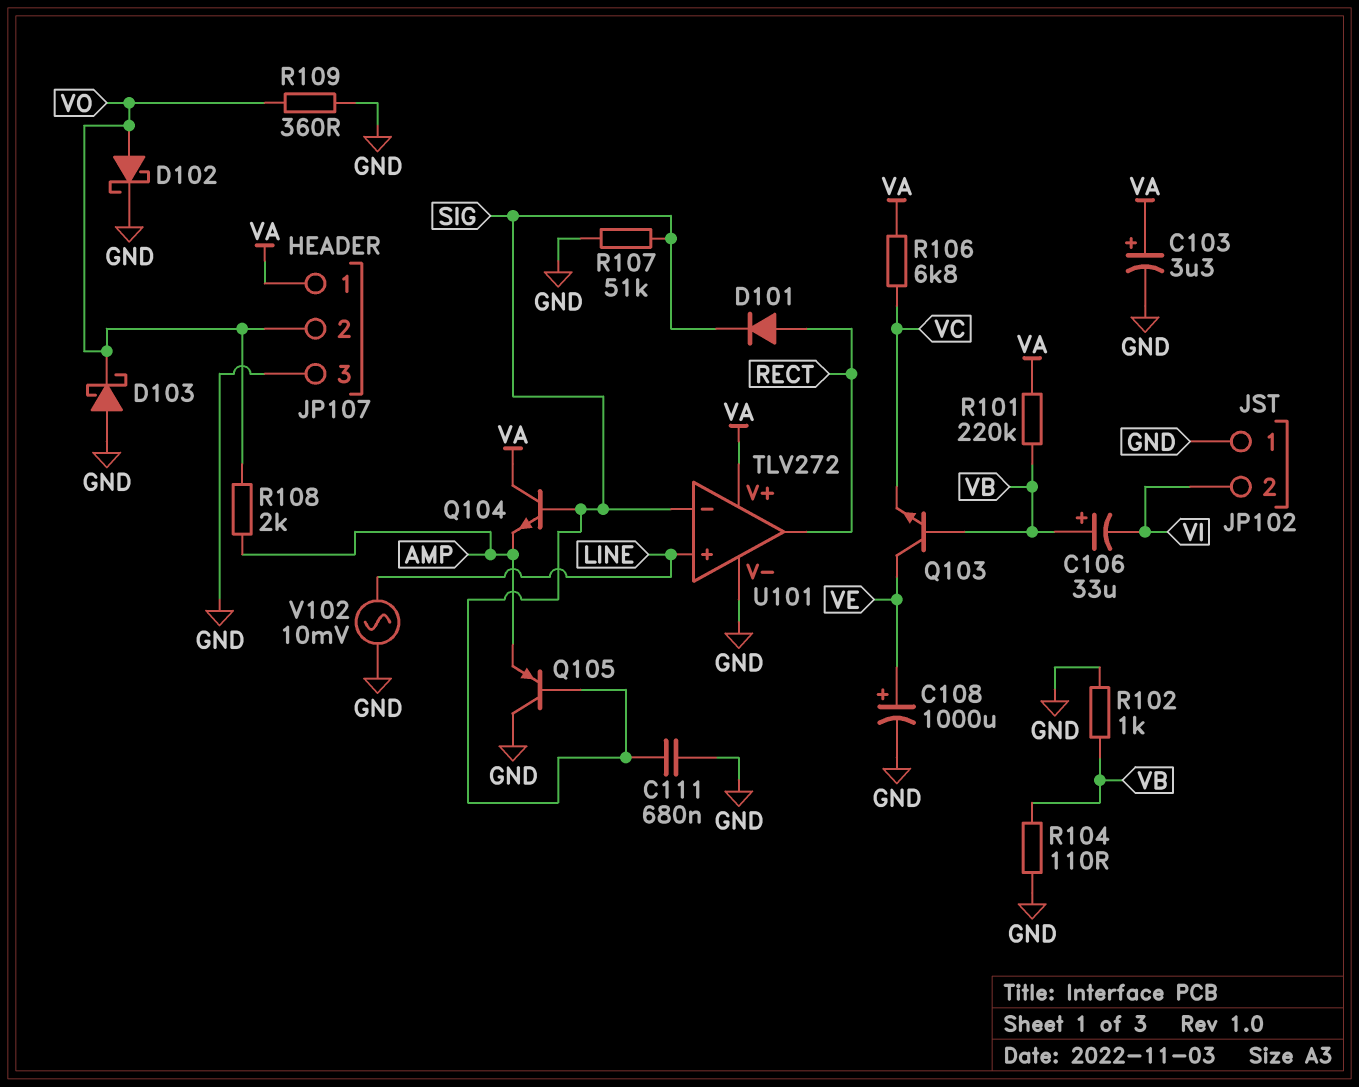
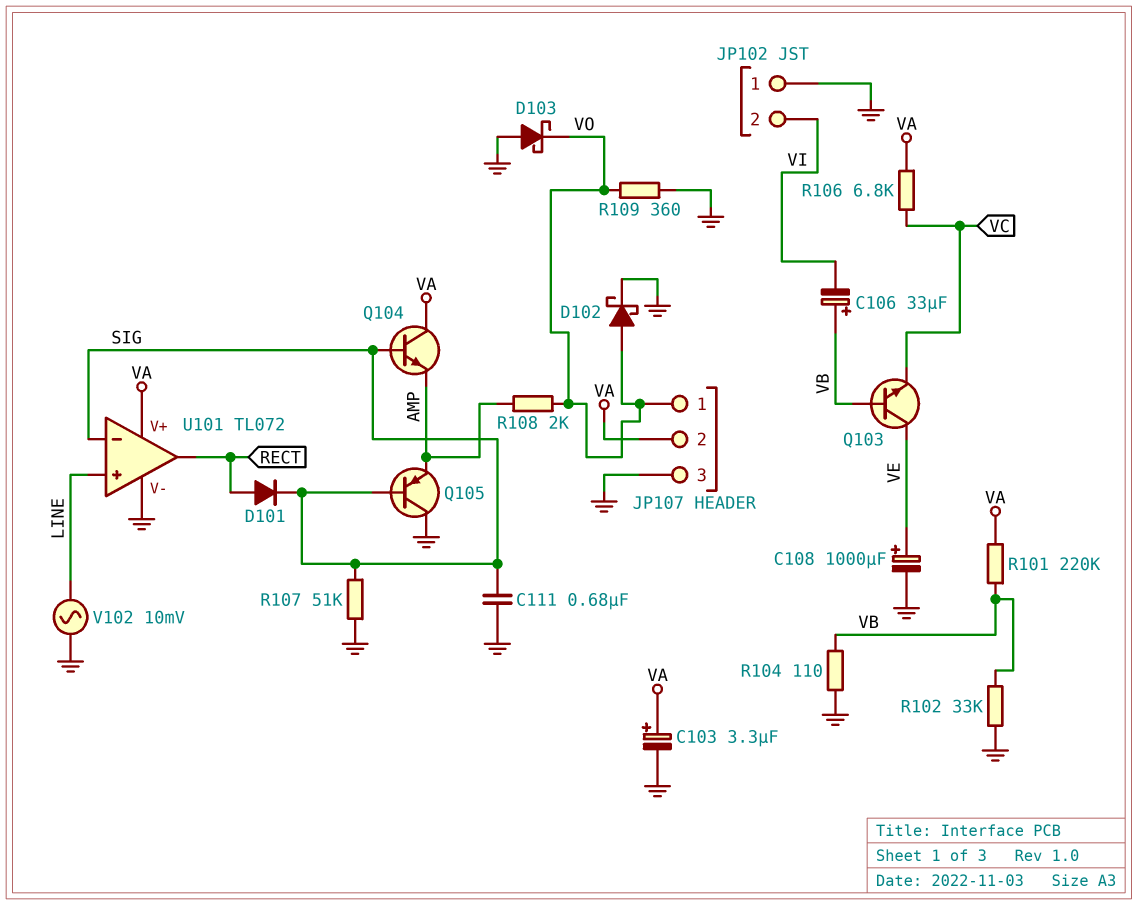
JP107 pin 1: VA -> VO
JP107 pin 2: VO -> VA
R102: 1k (GND, VB) -> 33k (GND, VB)
U101: TLV272 -> TL072

